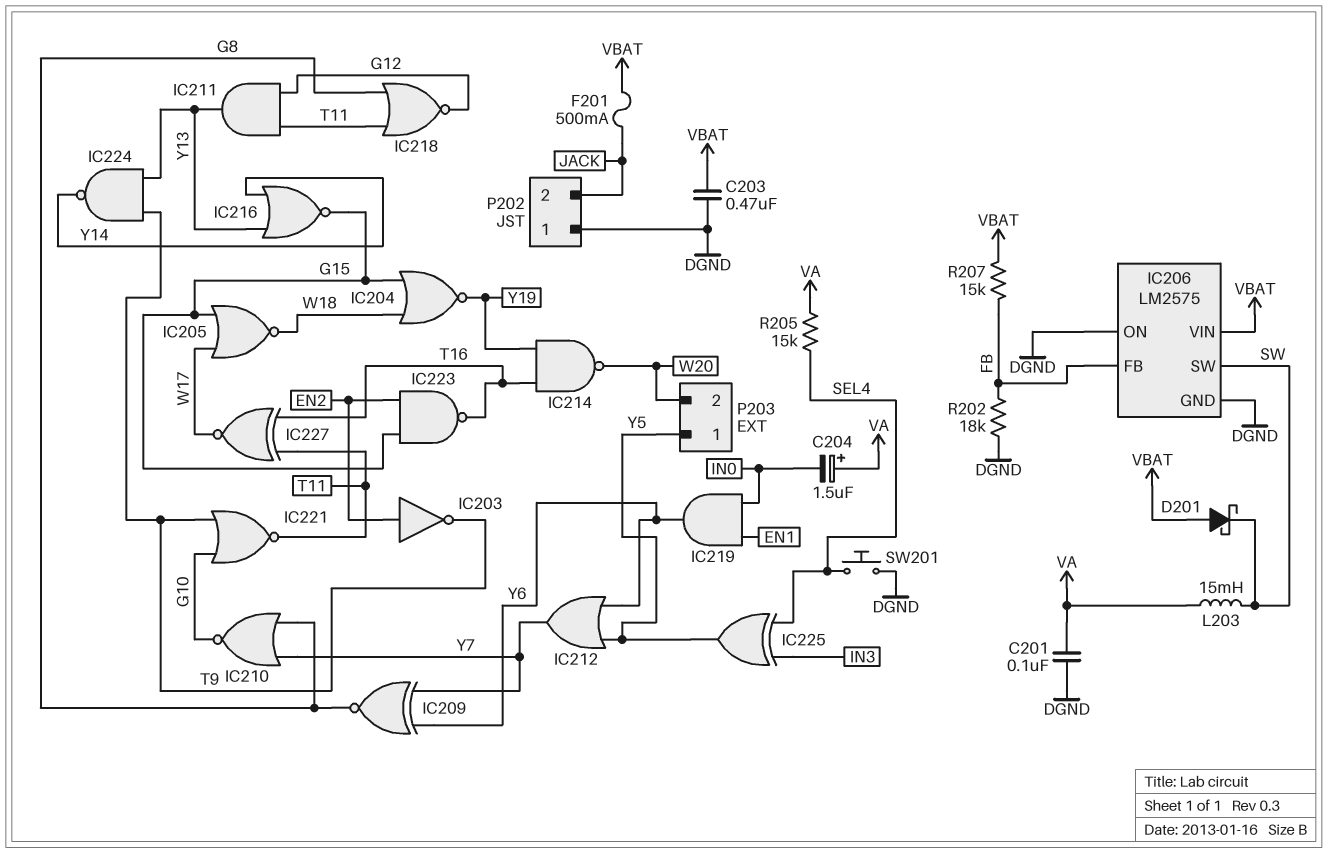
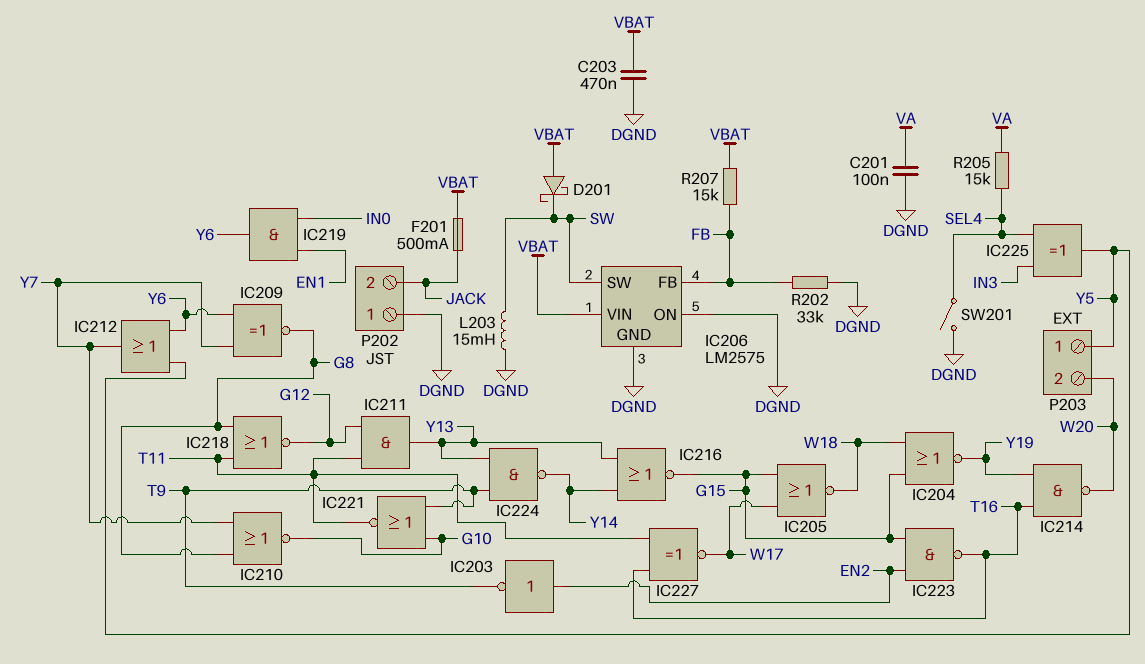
C204: 1.5uF (plus VA, minus IN0) -> none
L203: 15mH (SW, VA) -> 15mH (DGND, SW)
R202: 18k (DGND, FB) -> 33k (DGND, FB)
SW201: button (DGND, SEL4) -> switch (DGND, SEL4)

